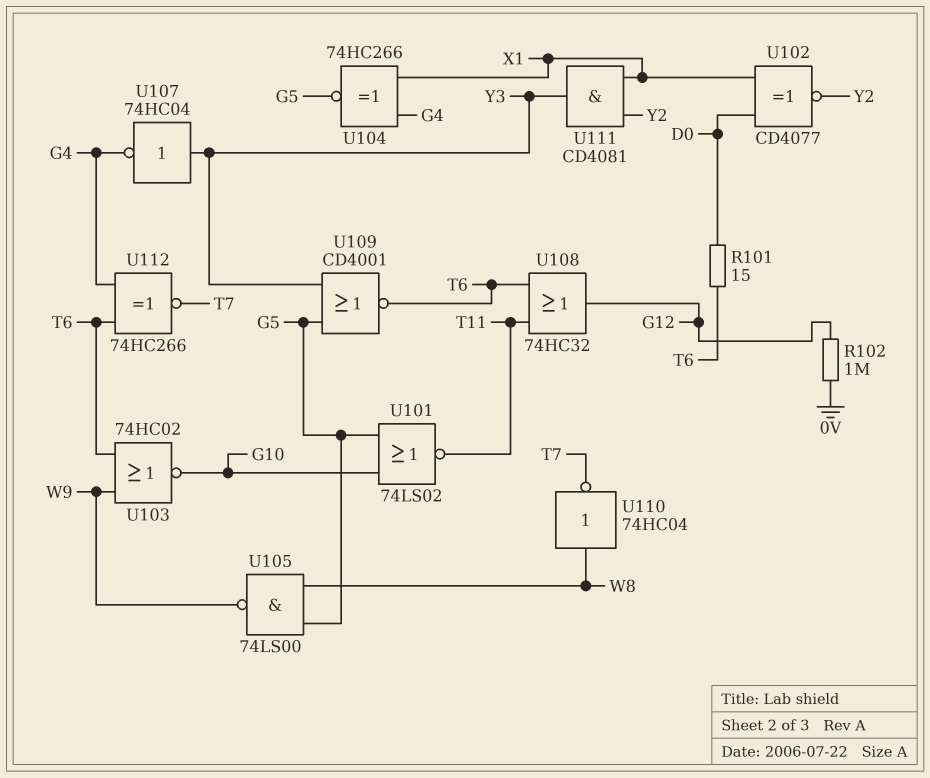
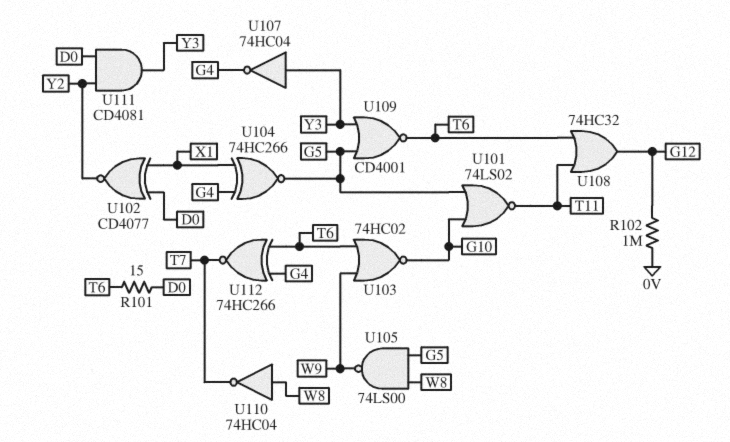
U111: AND CD4081 (in X1, in Y2, out Y3) -> AND CD4081 (in D0, in Y2, out Y3)

